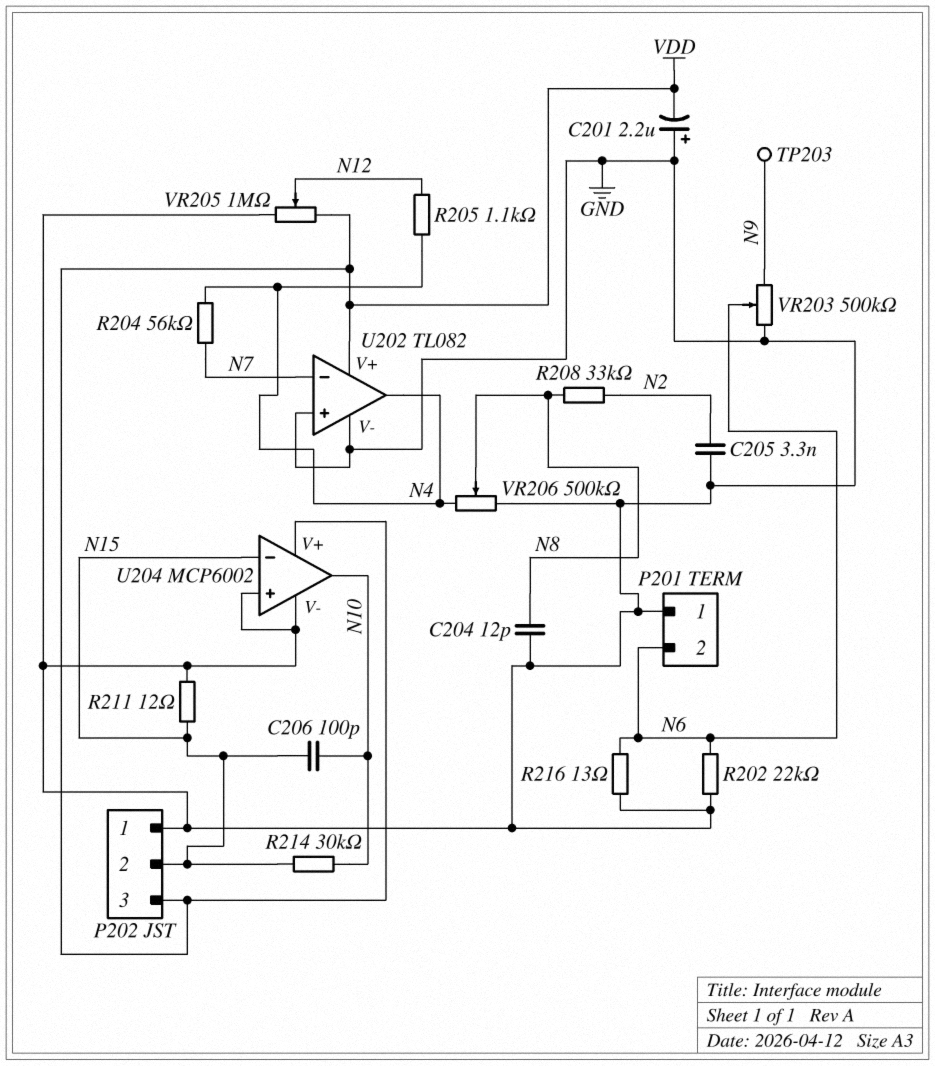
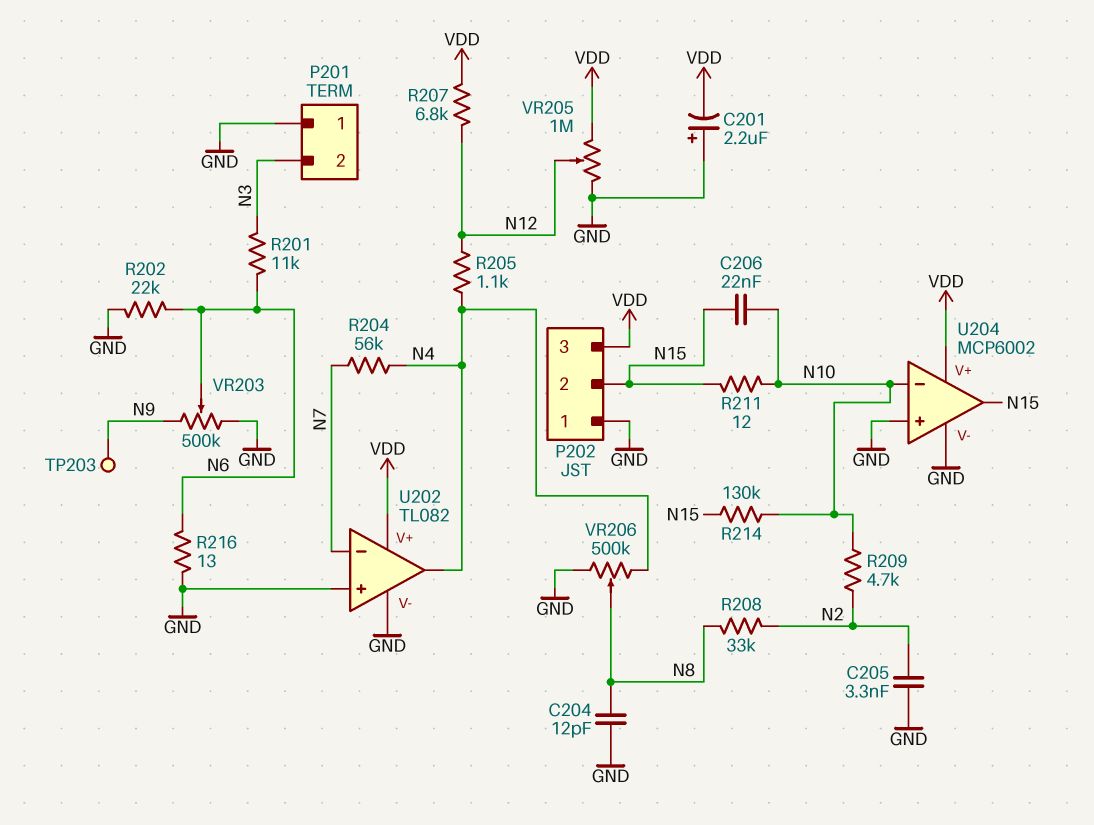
C206: 100pF (N10, N15) -> 22nF (N10, N15)
P201 pin 2: N6 -> N3
R201: none -> 11k (N3, N6)
R207: none -> 6.8k (N12, VDD)
R209: none -> 4.7k (N2, N10)
R211: 12 (GND, N15) -> 12 (N10, N15)
R214: 30k (N10, N15) -> 130k (N10, N15)
U204 pin in-: N15 -> N10
U204 pin out: N10 -> N15

